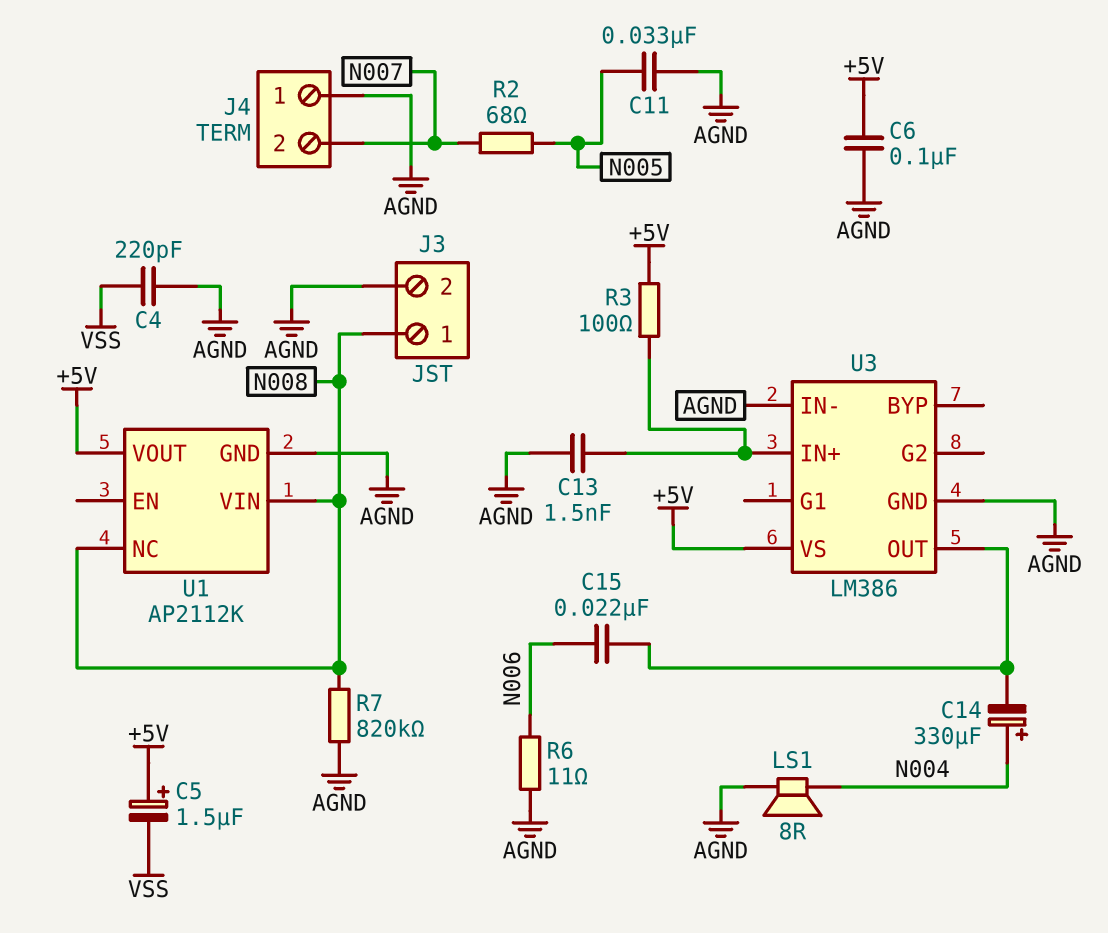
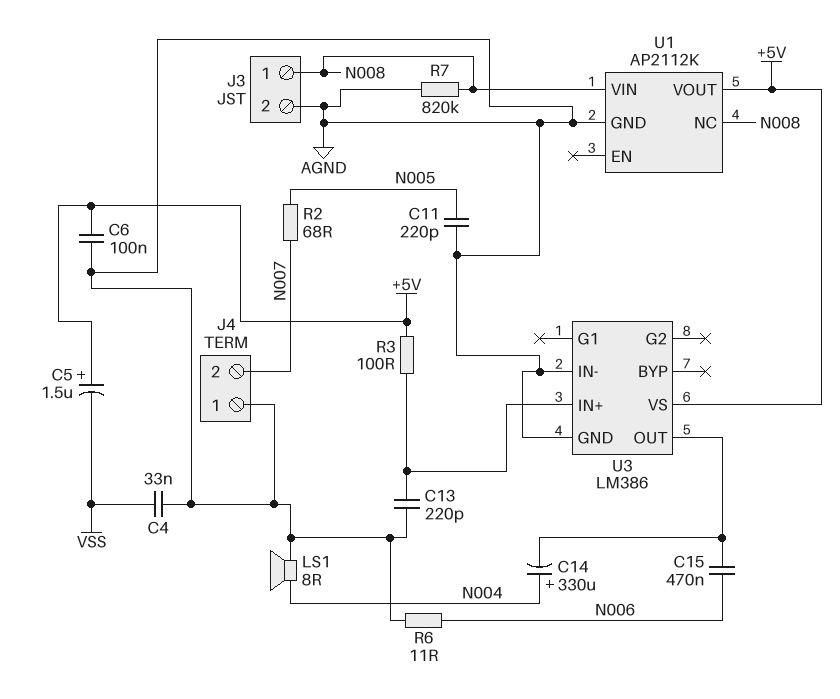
C4: 220pF (AGND, VSS) -> 33nF (AGND, VSS)
C11: 33nF (AGND, N005) -> 220pF (AGND, N005)
C13: 1.5nF (AGND, U3/IN+) -> 220pF (AGND, U3/IN+)
C15: 22nF (N006, U3/OUT) -> 470nF (N006, U3/OUT)

